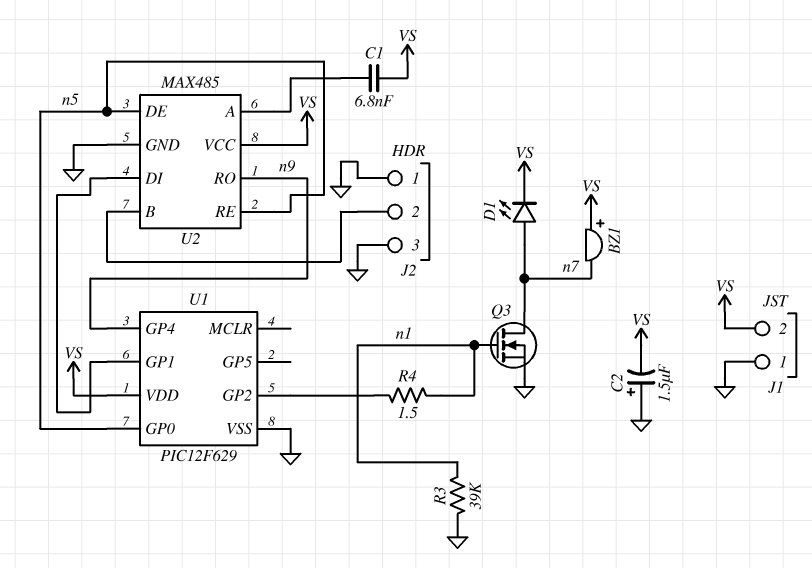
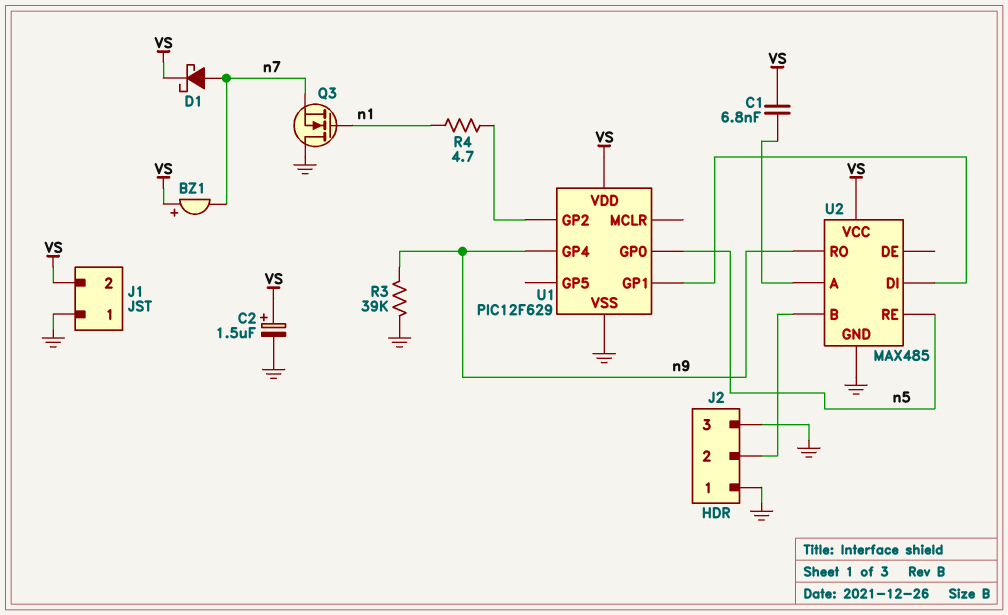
C2: 1.5uF (plus GND, minus VS) -> 1.5uF (plus VS, minus GND)
D1: LED (A n7, K VS) -> schottky (A n7, K VS)
Q3: NMOS (G n1, D n7, S GND) -> NMOS (G n1, D GND, S n7)
R3: 39k (GND, n1) -> 39k (GND, n9)
R4: 1.5 (U1/GP2, n1) -> 4.7 (U1/GP2, n1)
U2 pin DE: n5 -> none

